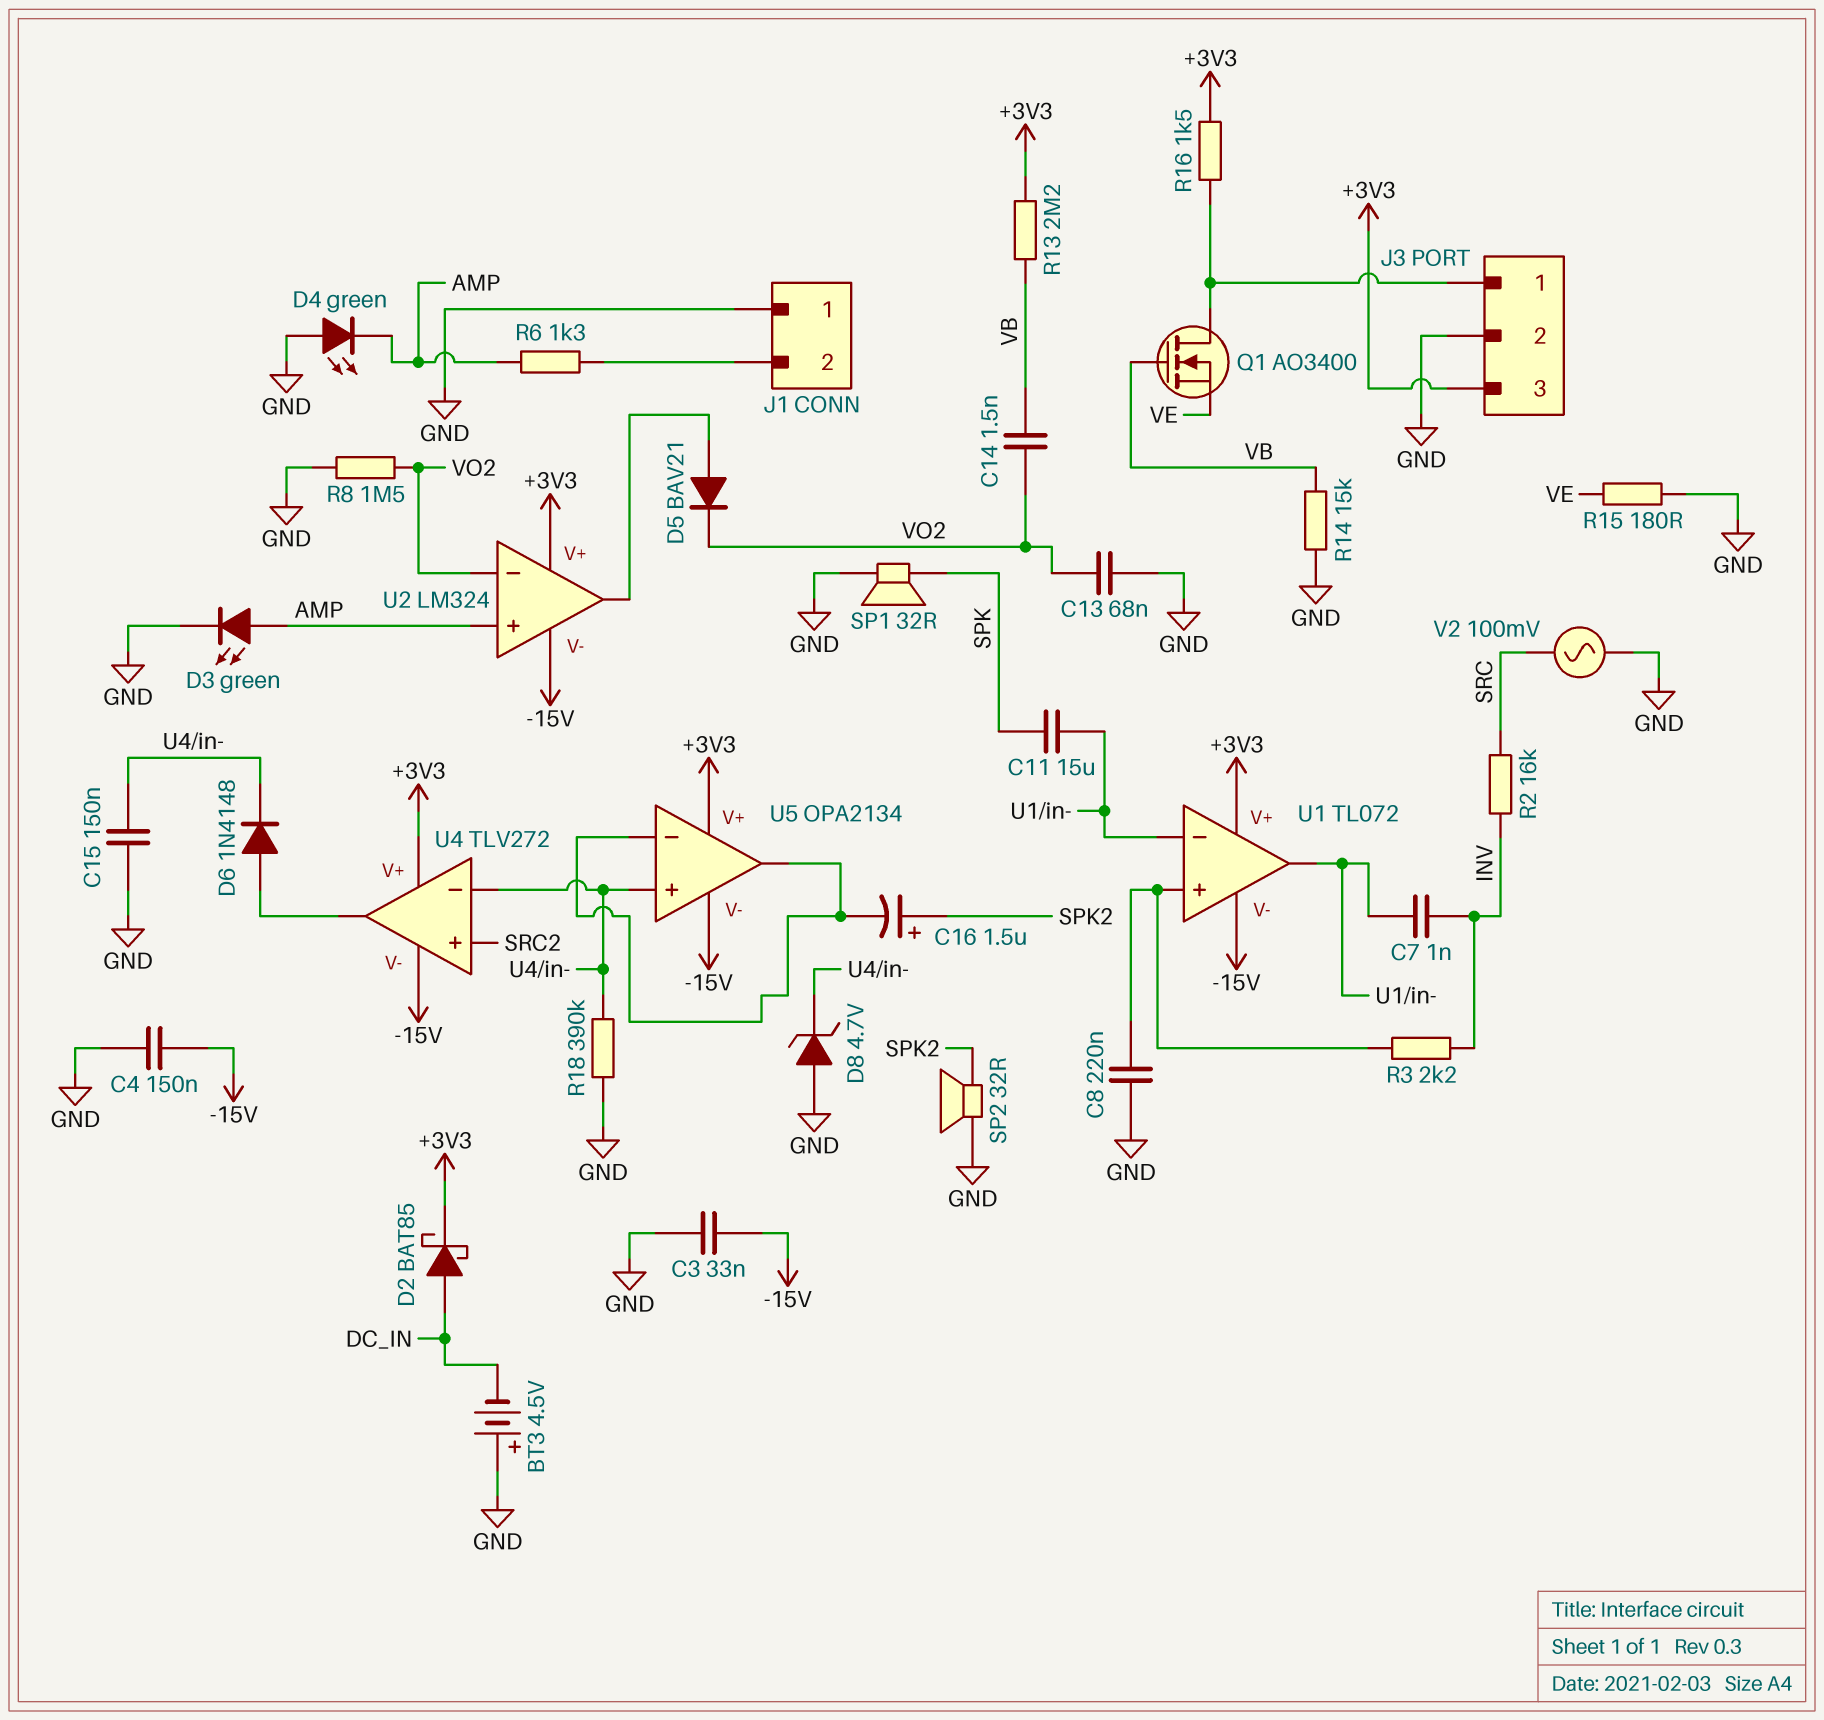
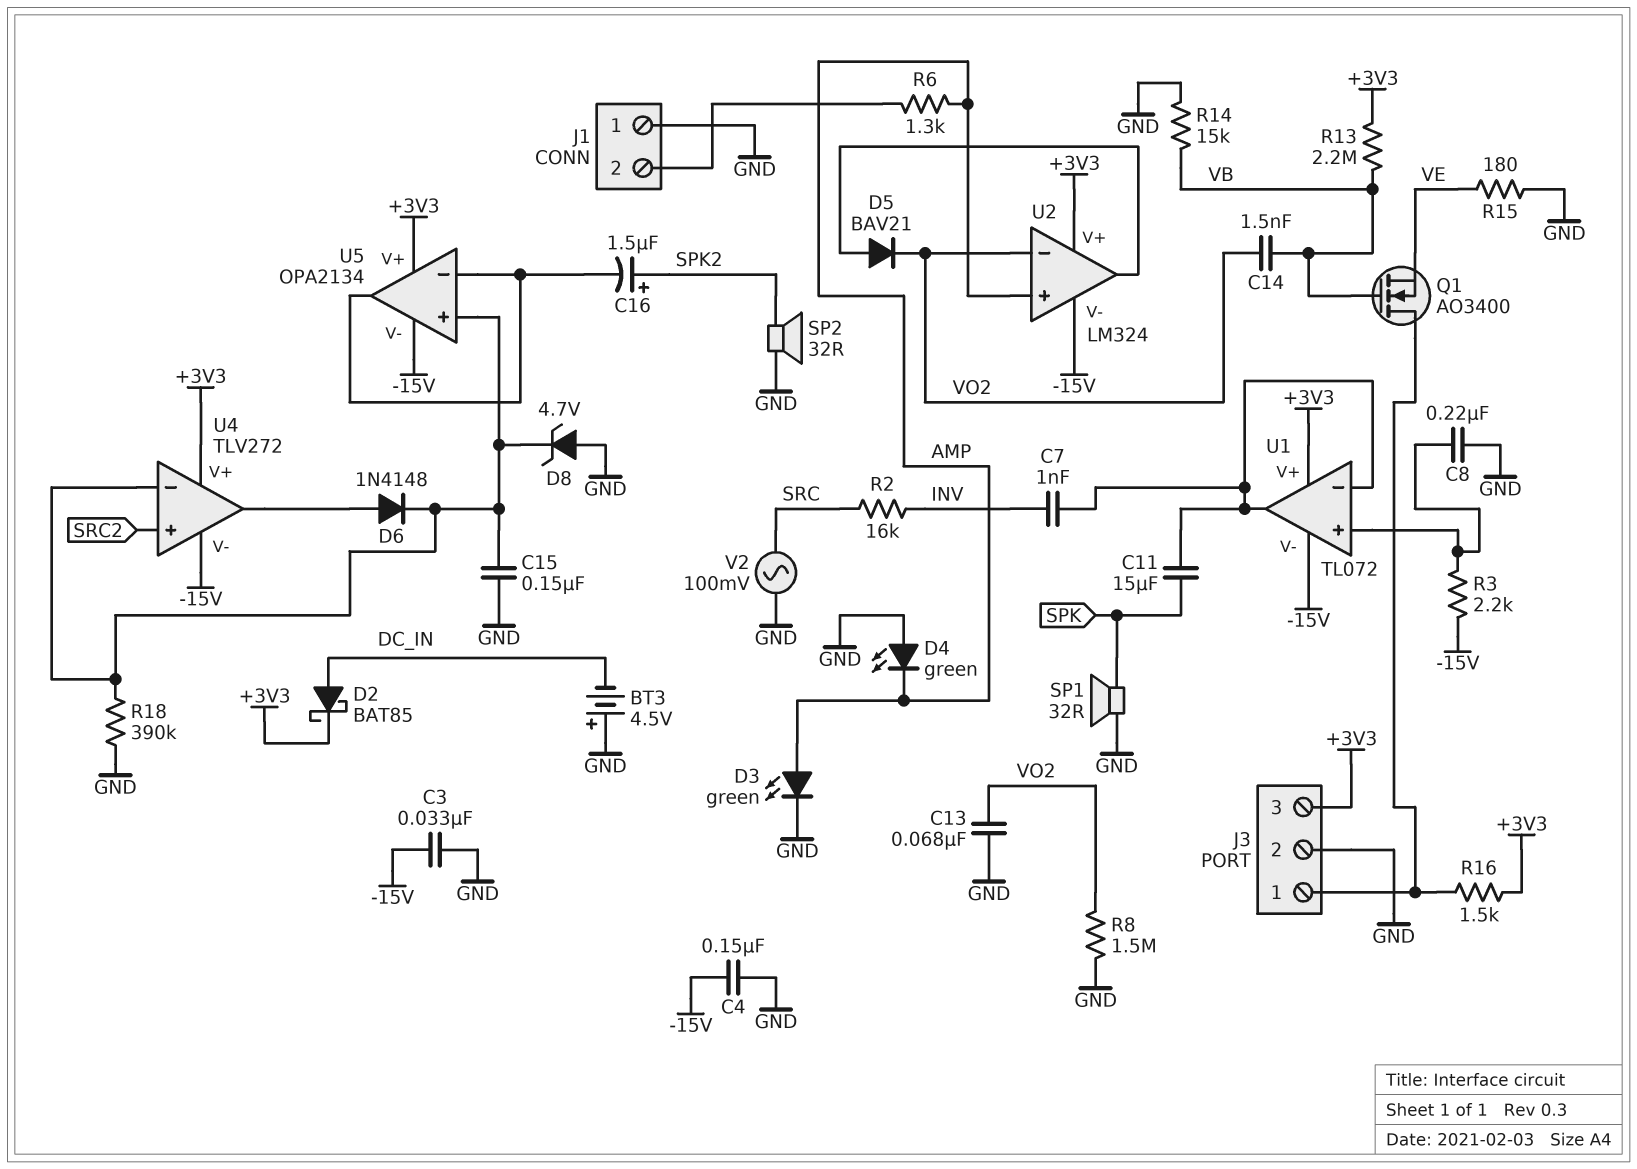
R3: 2.2k (INV, U1/in+) -> 2.2k (-15V, U1/in+)

